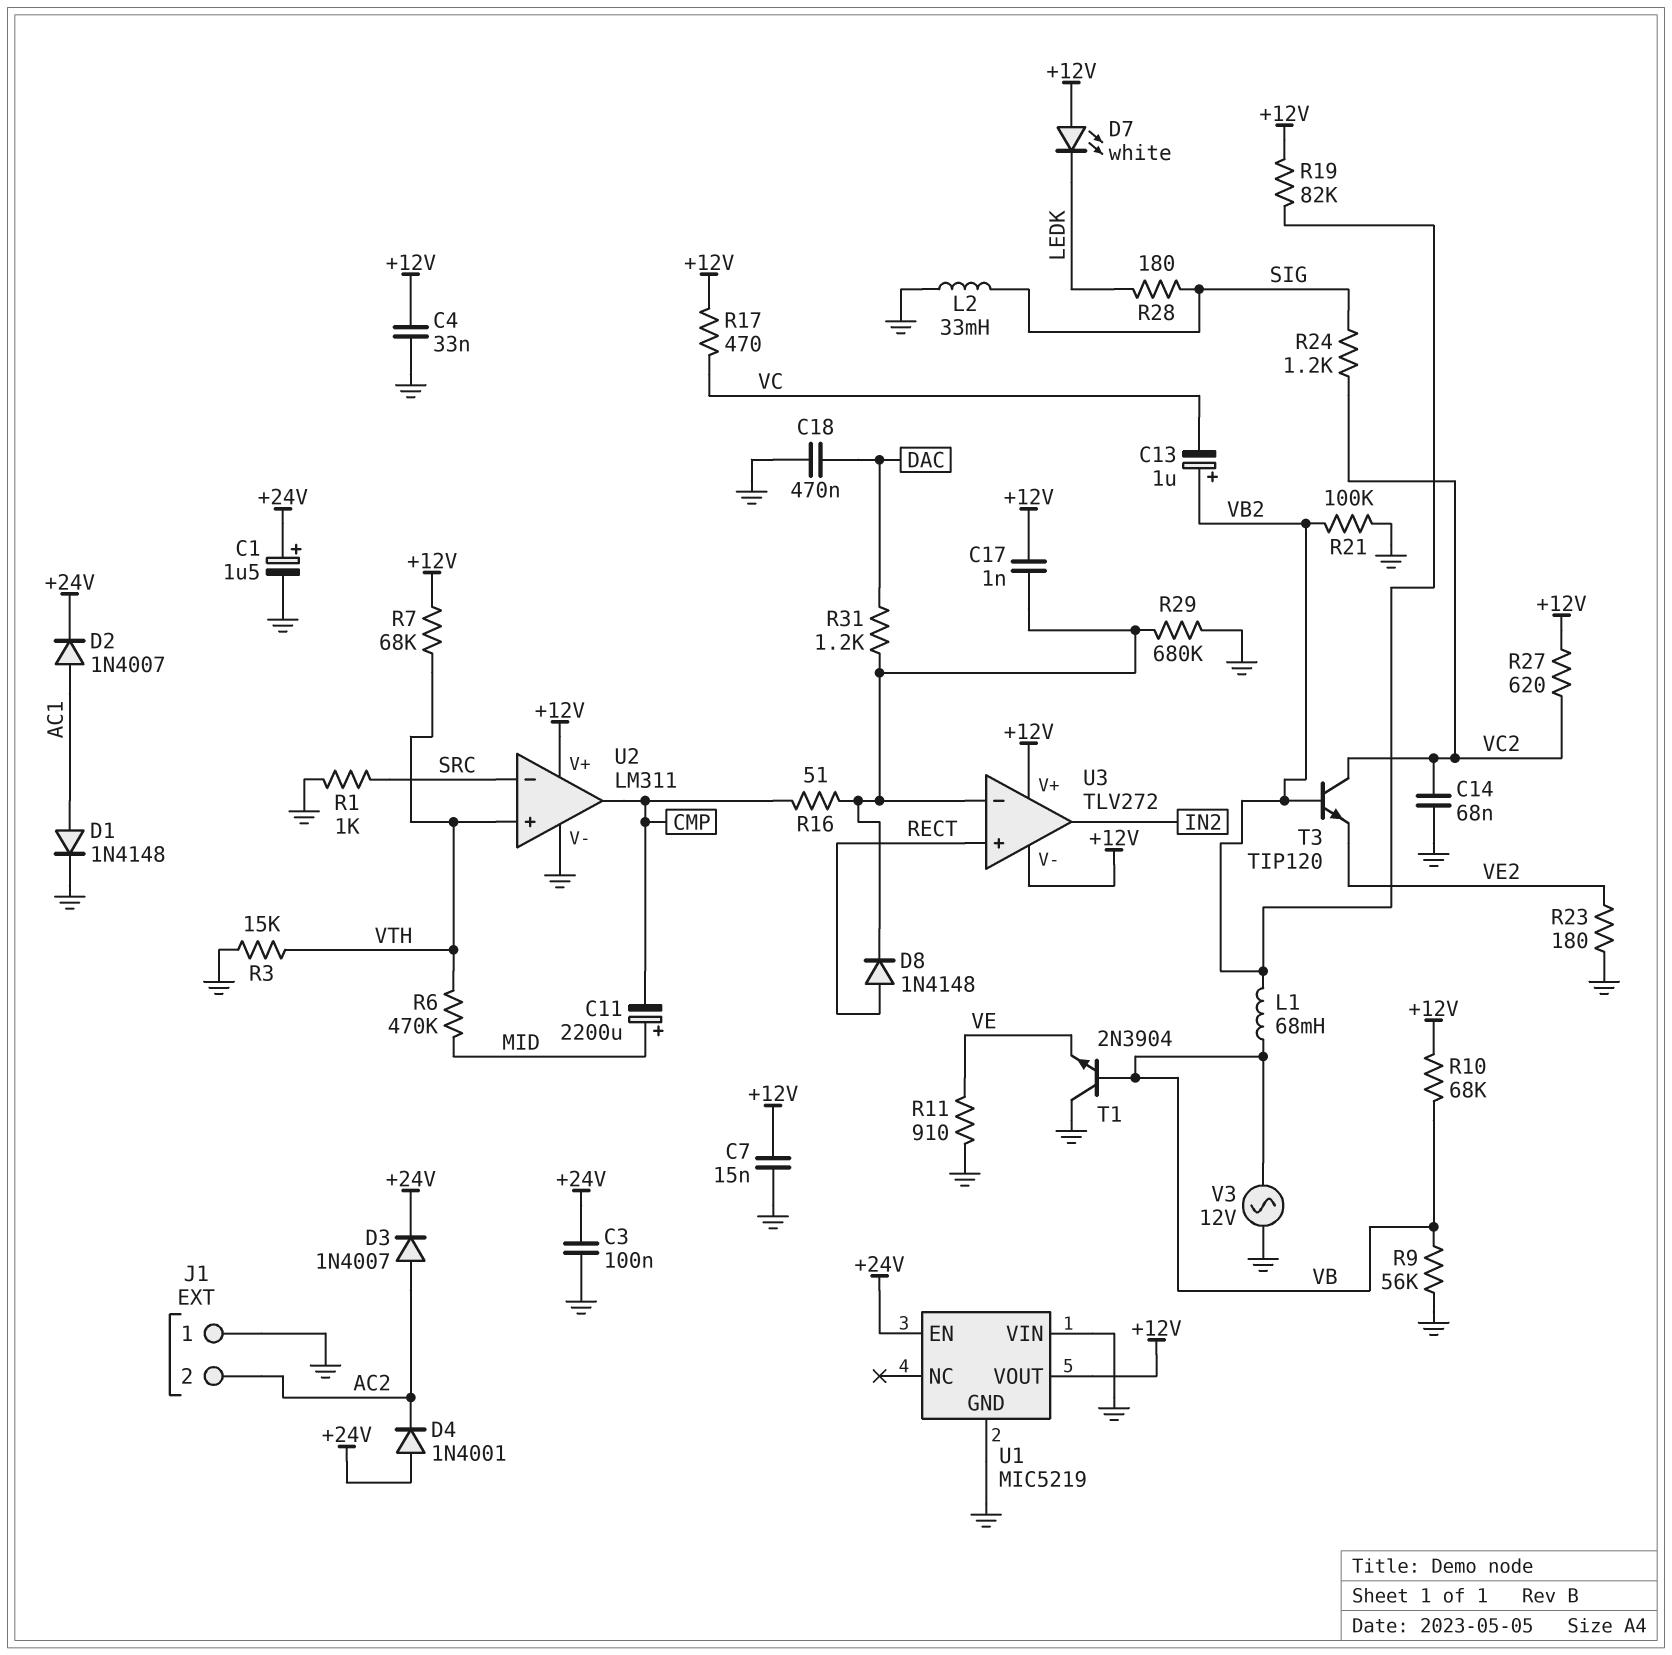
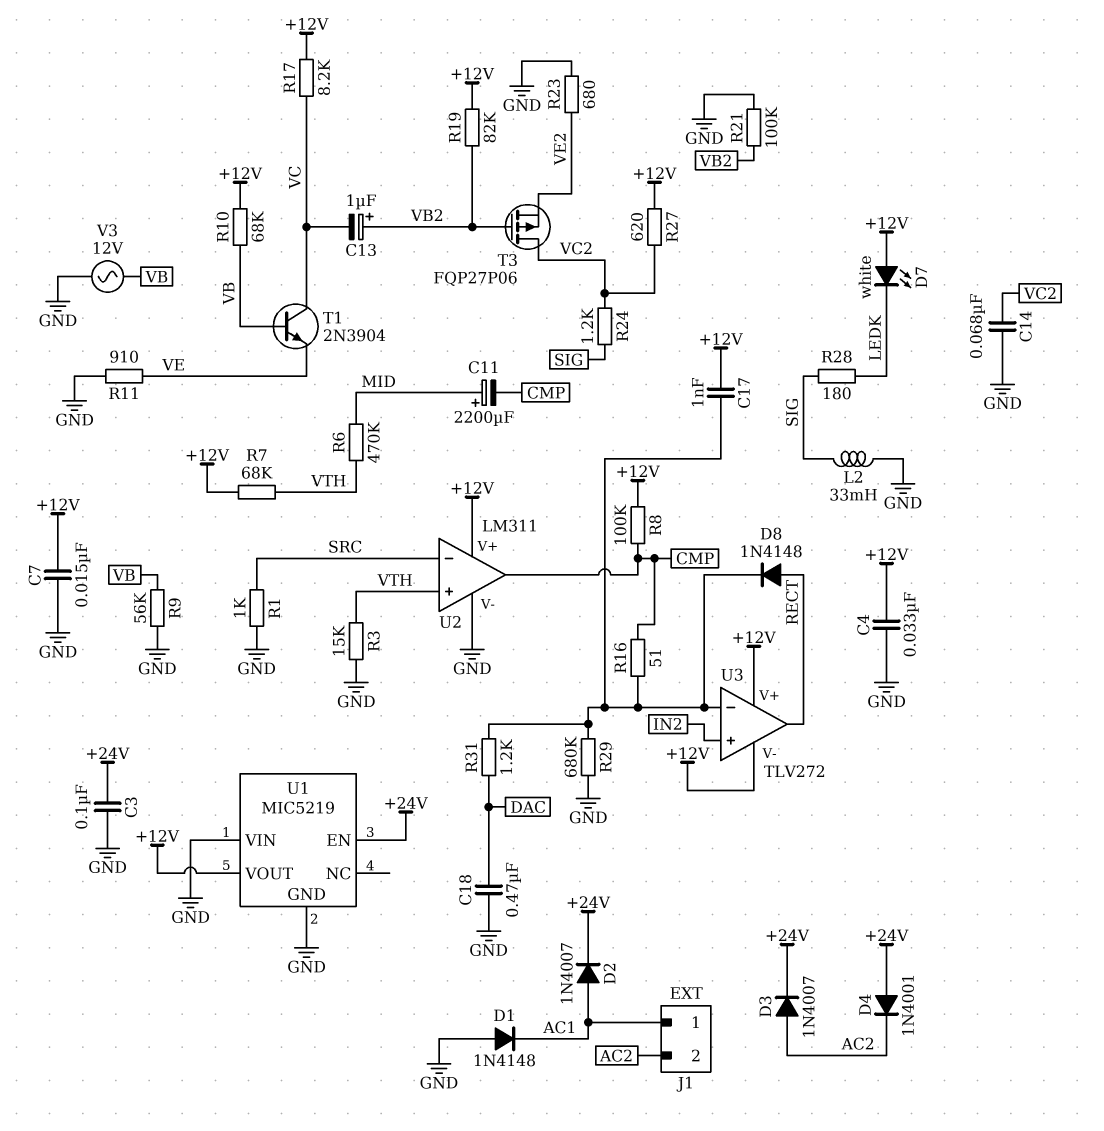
C1: 1.5uF (plus +24V, minus GND) -> none
D1: diode 1N4148 (A AC1, K GND) -> diode 1N4148 (A GND, K AC1)
J1 pin 1: GND -> AC1
L1: 68mH (VB, VB2) -> none
R8: none -> 100k (+12V, CMP)
R17: 470 (+12V, VC) -> 8.2k (+12V, VC)
R23: 180 (GND, VE2) -> 680 (GND, VE2)
T1: NPN 2N3904 (B VB, C GND, E VE) -> NPN 2N3904 (B VB, C VC, E VE)
T3: NPN TIP120 (B VB2, C VC2, E VE2) -> PMOS FQP27P06 (G VB2, D VC2, S VE2)
U3 pin in+: RECT -> IN2
U3 pin out: IN2 -> RECT

